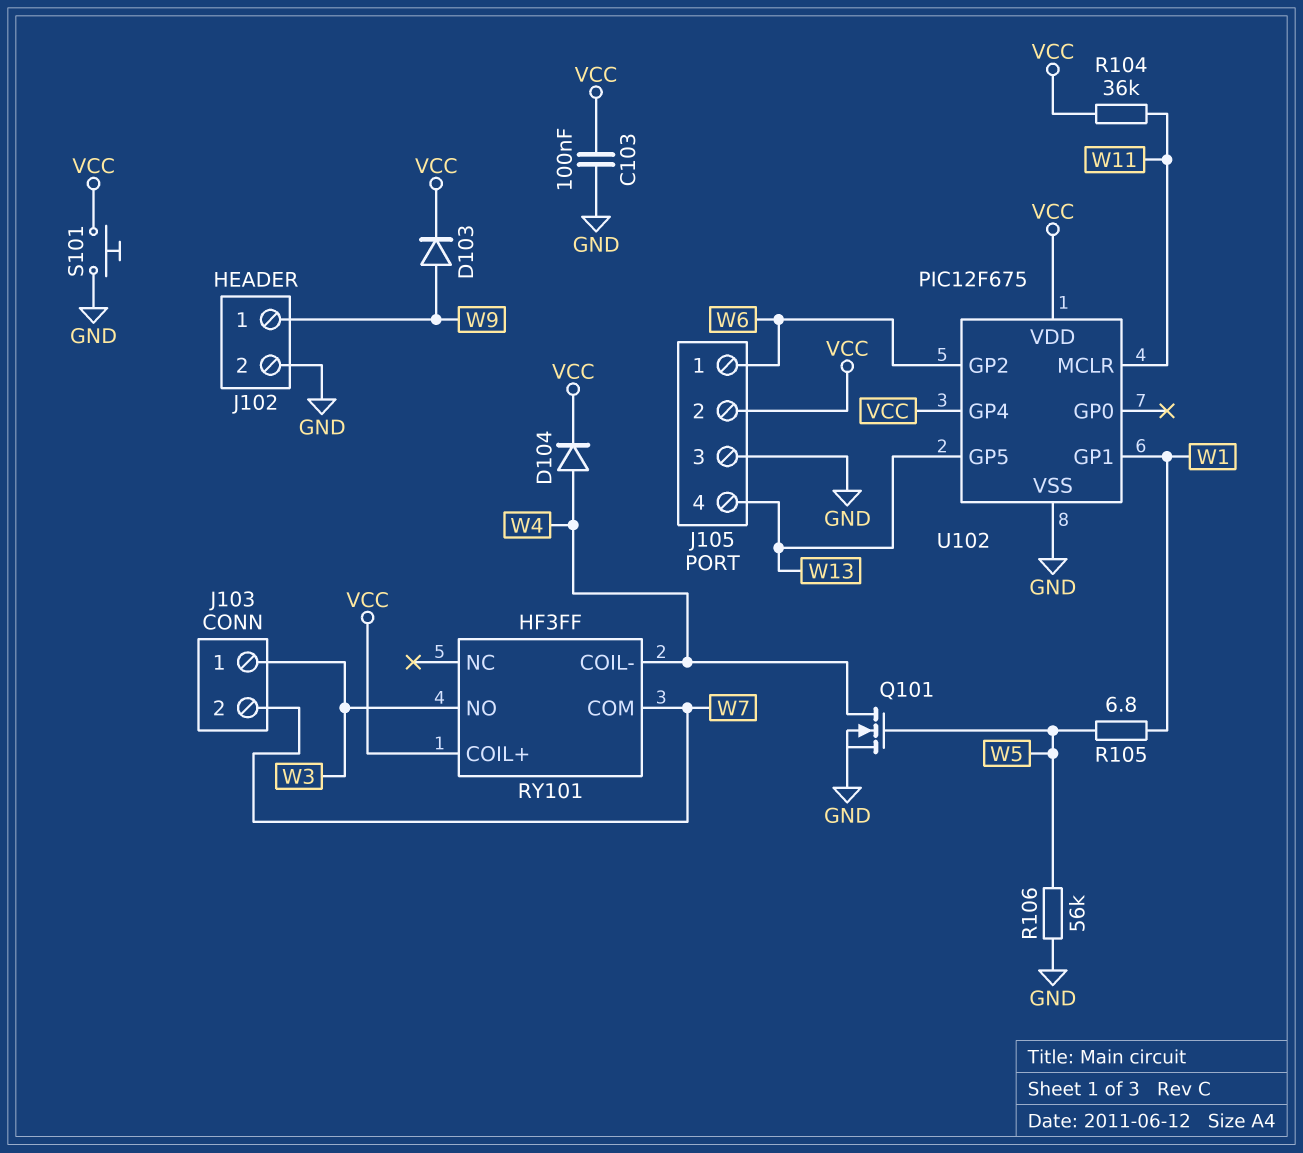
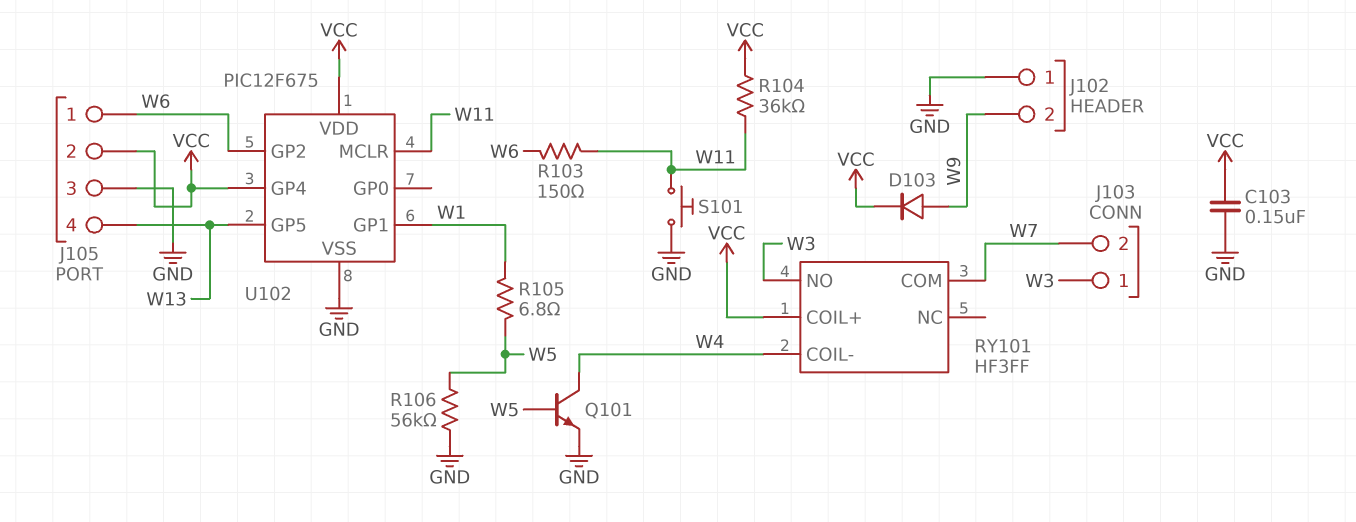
C103: 100nF (GND, VCC) -> 150nF (GND, VCC)
D104: diode (A W4, K VCC) -> none
J102 pin 1: W9 -> GND
J102 pin 2: GND -> W9
Q101: NMOS (G W5, D W4, S GND) -> NPN (B W5, C W4, E GND)
R103: none -> 150 (W6, W11)
S101: button (GND, VCC) -> button (GND, W11)

